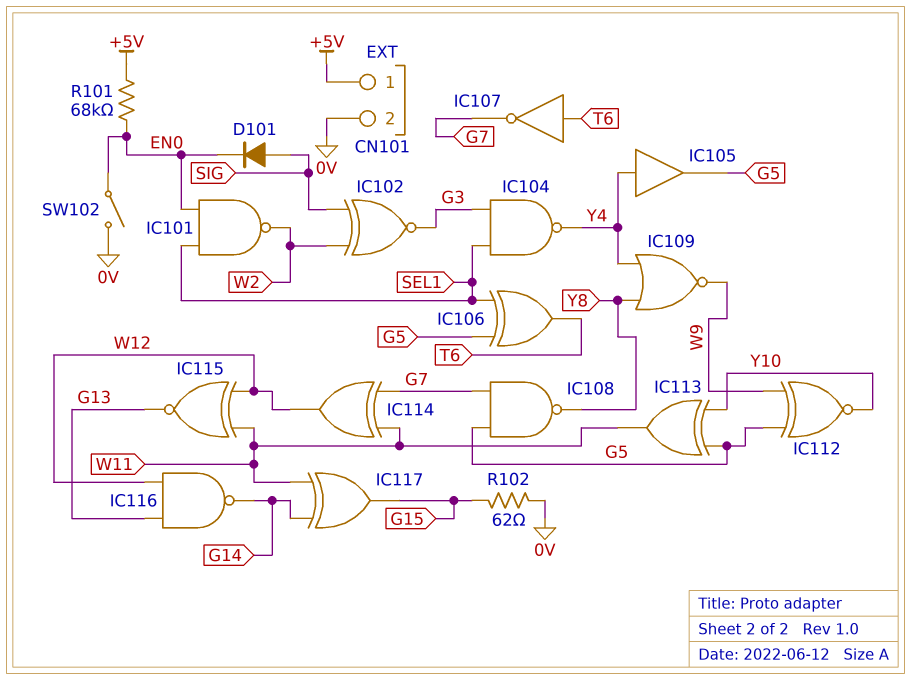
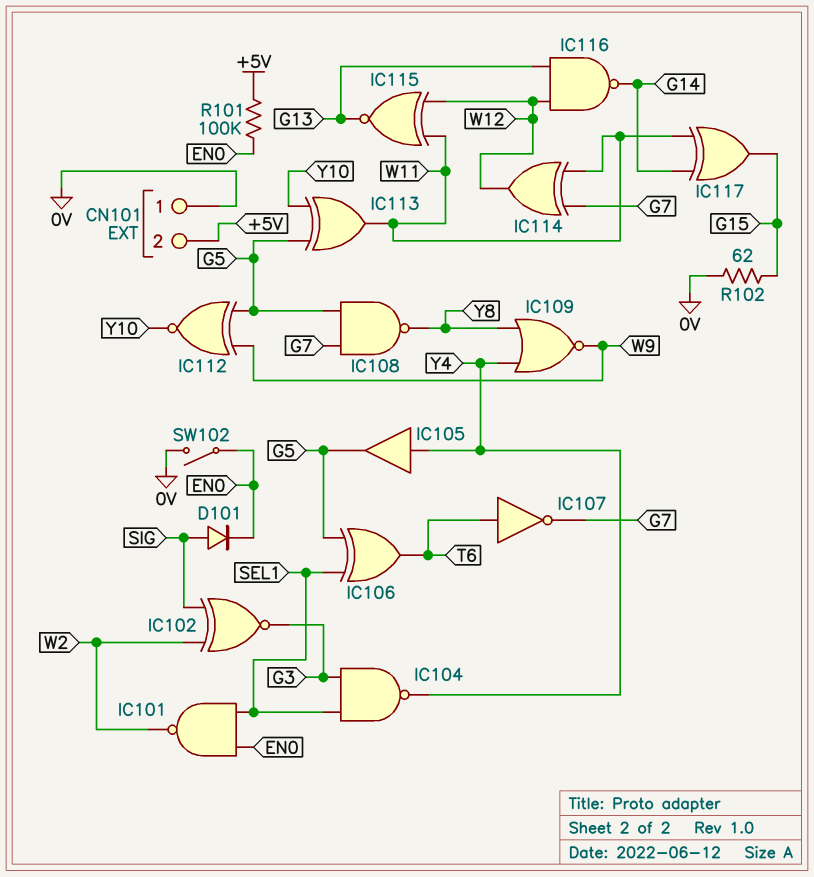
CN101 pin 1: +5V -> 0V
CN101 pin 2: 0V -> +5V
R101: 68k (+5V, EN0) -> 100k (+5V, EN0)

